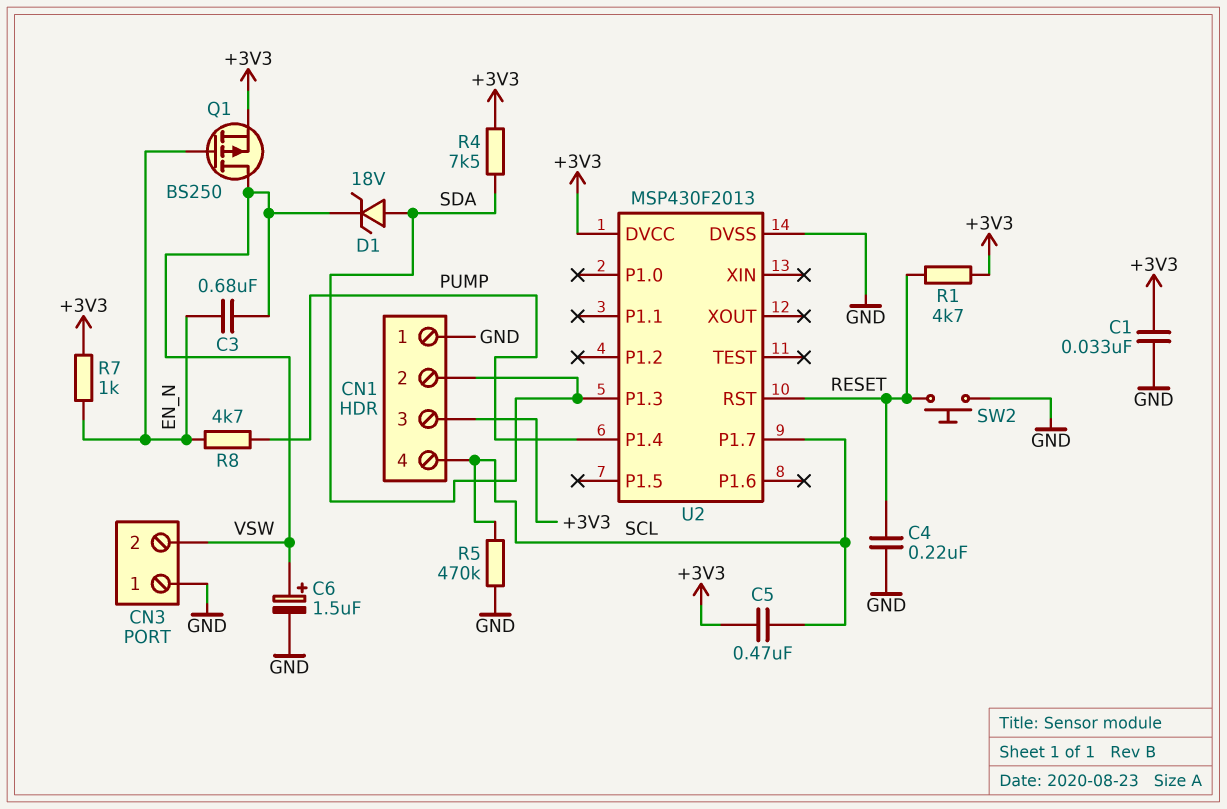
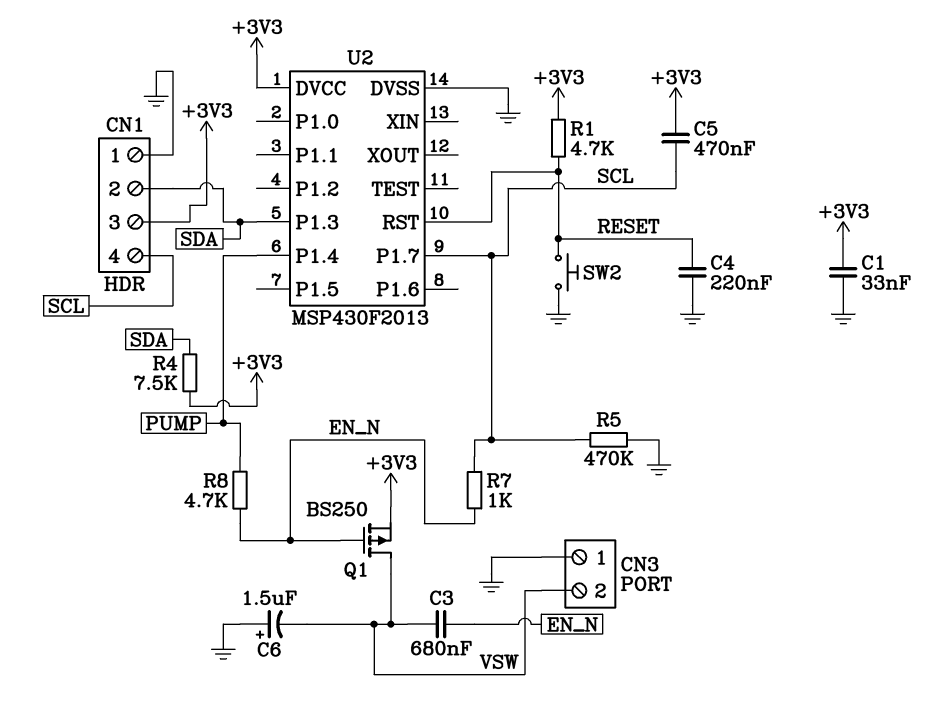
C6: 1.5uF (plus VSW, minus GND) -> 1.5uF (plus GND, minus VSW)
D1: zener 18V (A SDA, K VSW) -> none
R7: 1k (+3V3, EN_N) -> 1k (EN_N, SCL)

